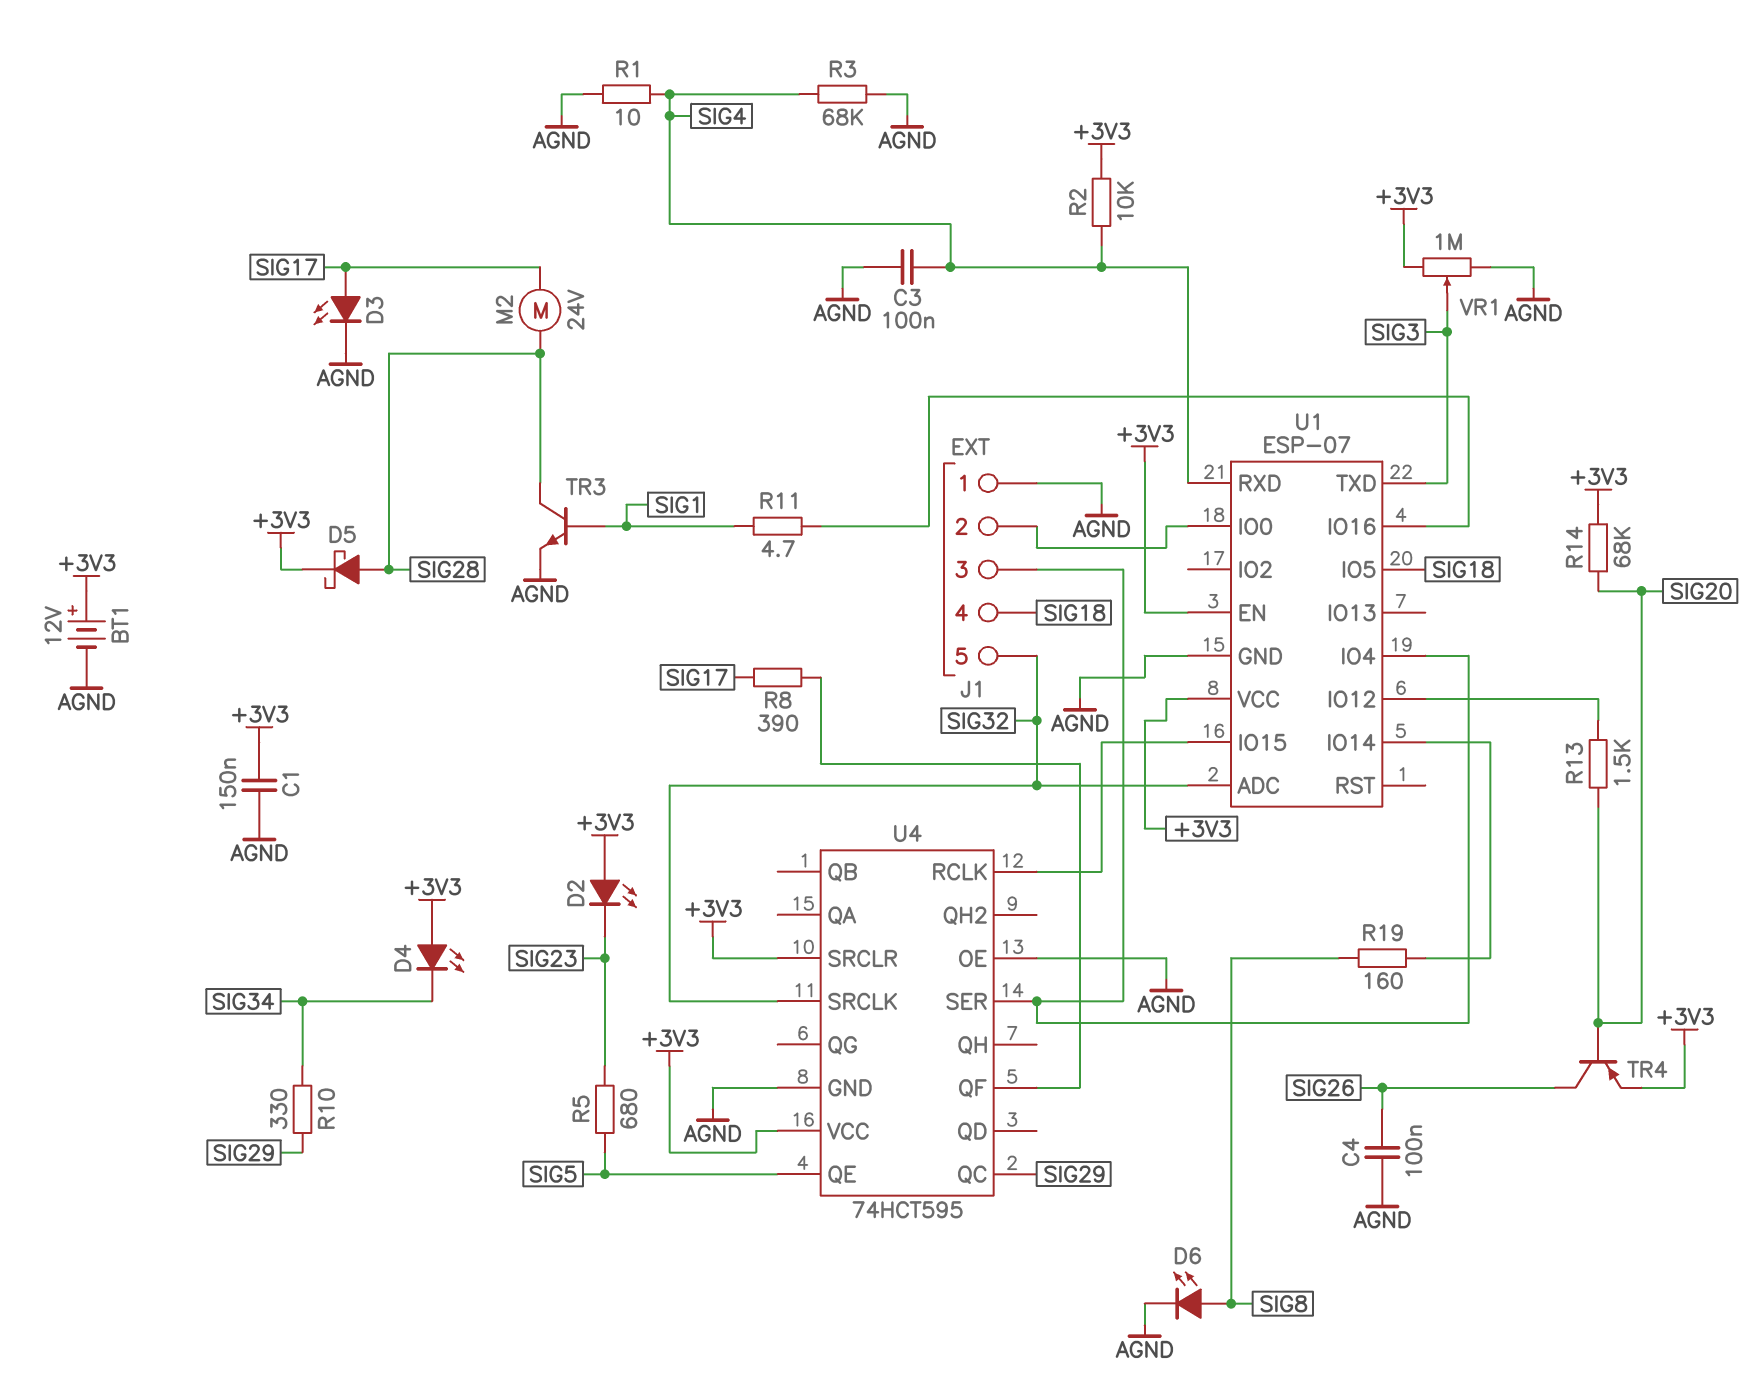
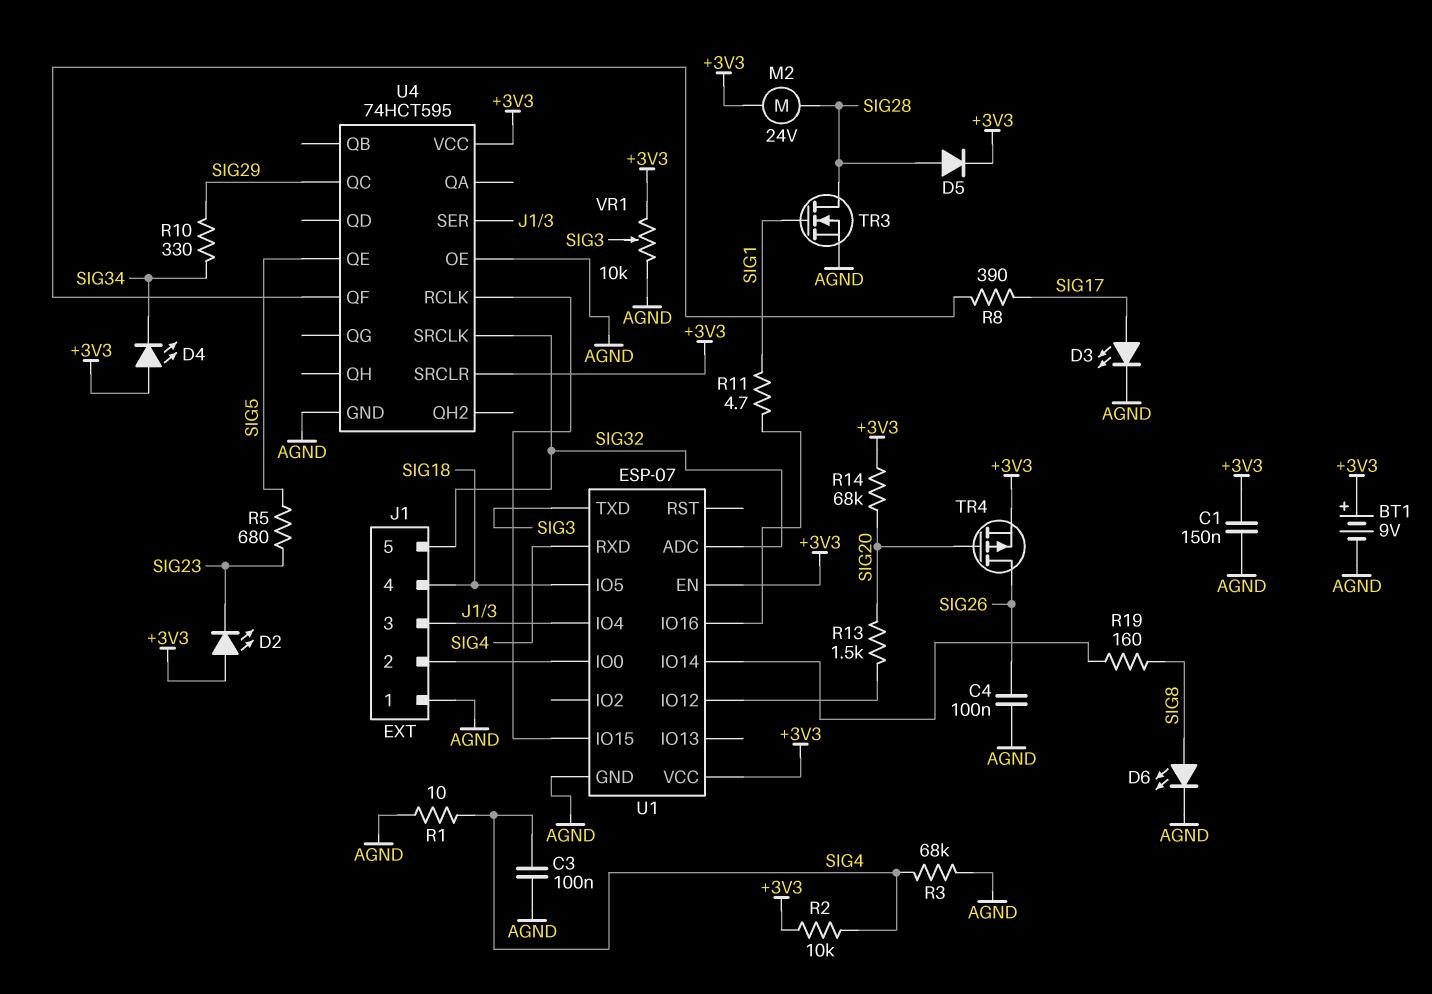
BT1: 12V (plus +3V3, minus AGND) -> 9V (plus +3V3, minus AGND)
D5: schottky (A SIG28, K +3V3) -> diode (A SIG28, K +3V3)
M2: motor 24V (SIG17, SIG28) -> motor 24V (+3V3, SIG28)
TR3: NPN (B SIG1, C SIG28, E AGND) -> NMOS (G SIG1, D SIG28, S AGND)
TR4: PNP (B SIG20, C SIG26, E +3V3) -> PMOS (G SIG20, D SIG26, S +3V3)
VR1: 1M (+3V3, AGND, wiper SIG3) -> 10k (+3V3, AGND, wiper SIG3)

